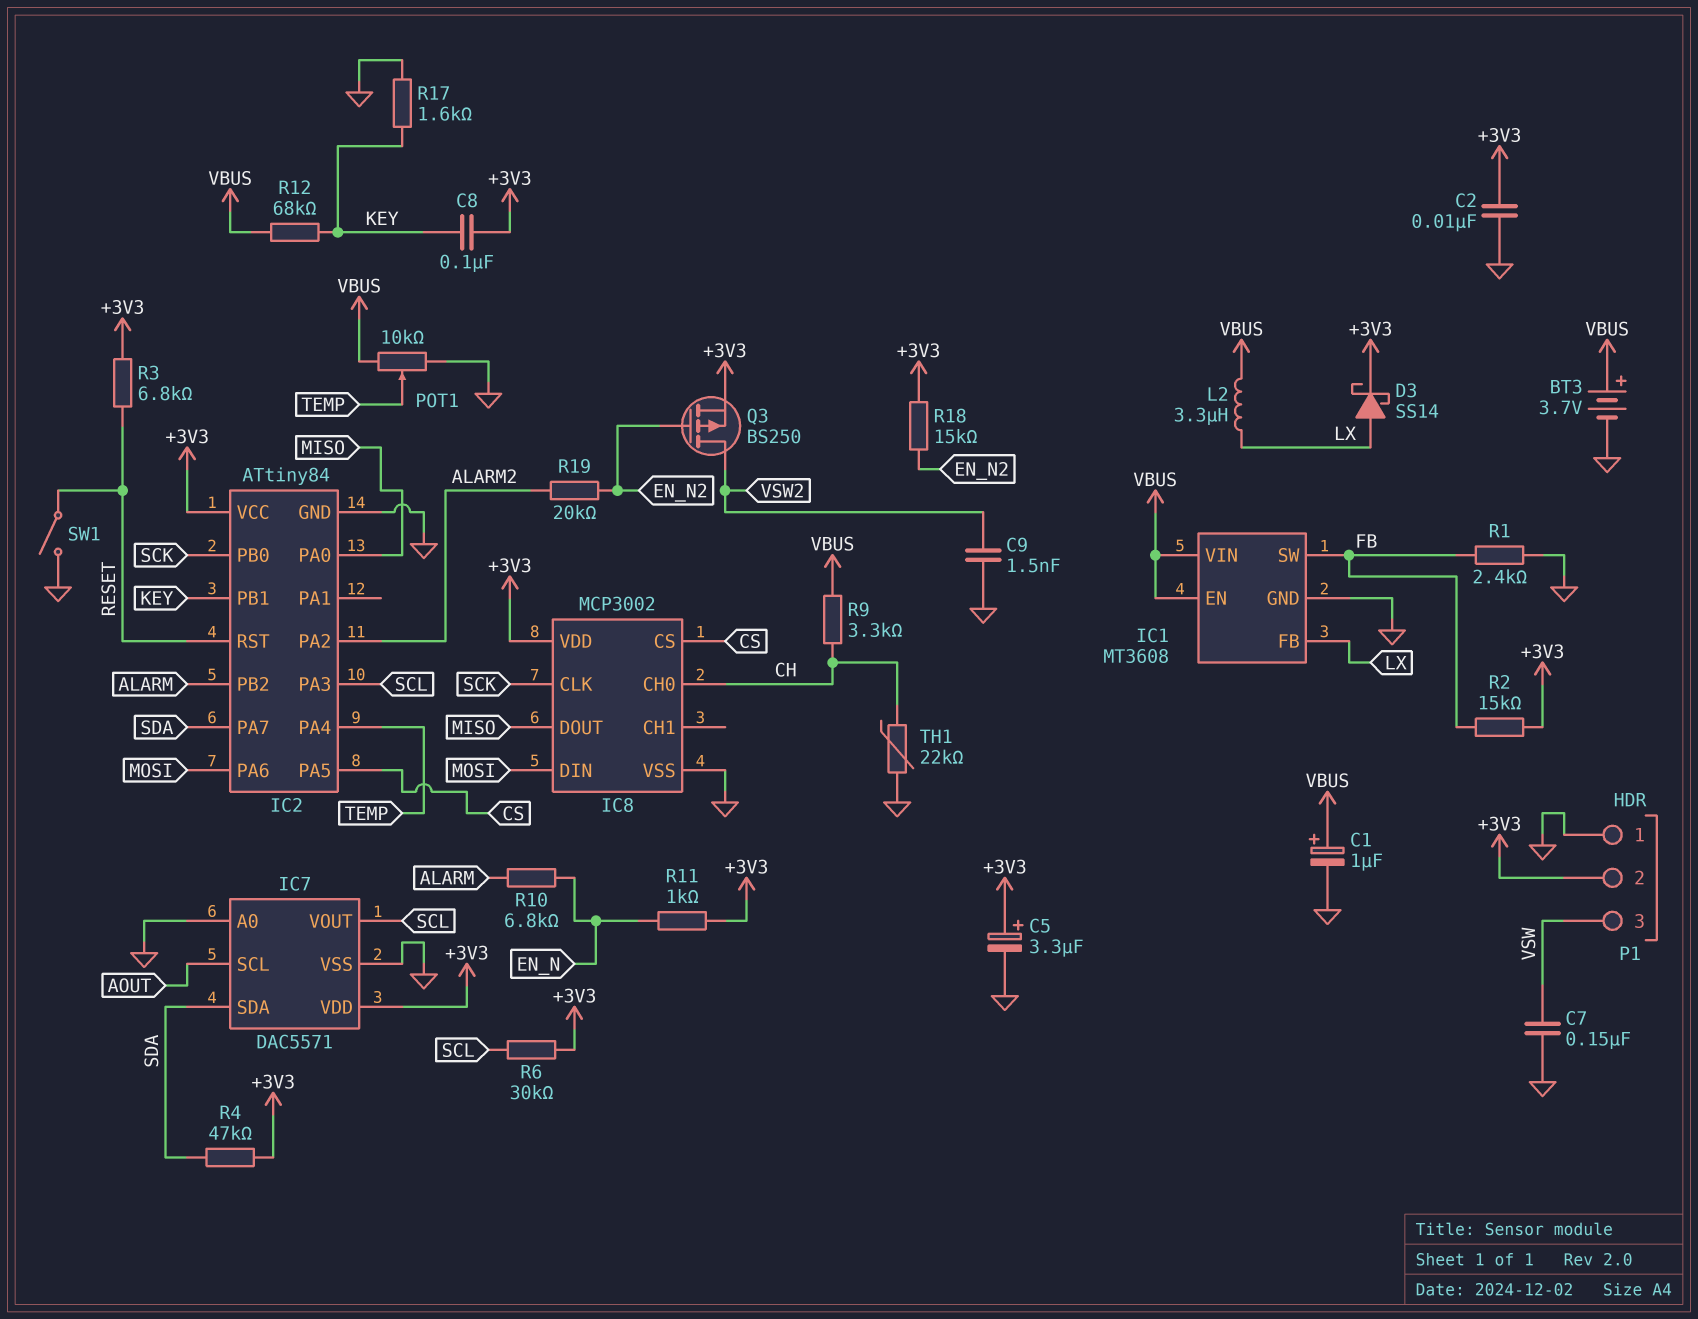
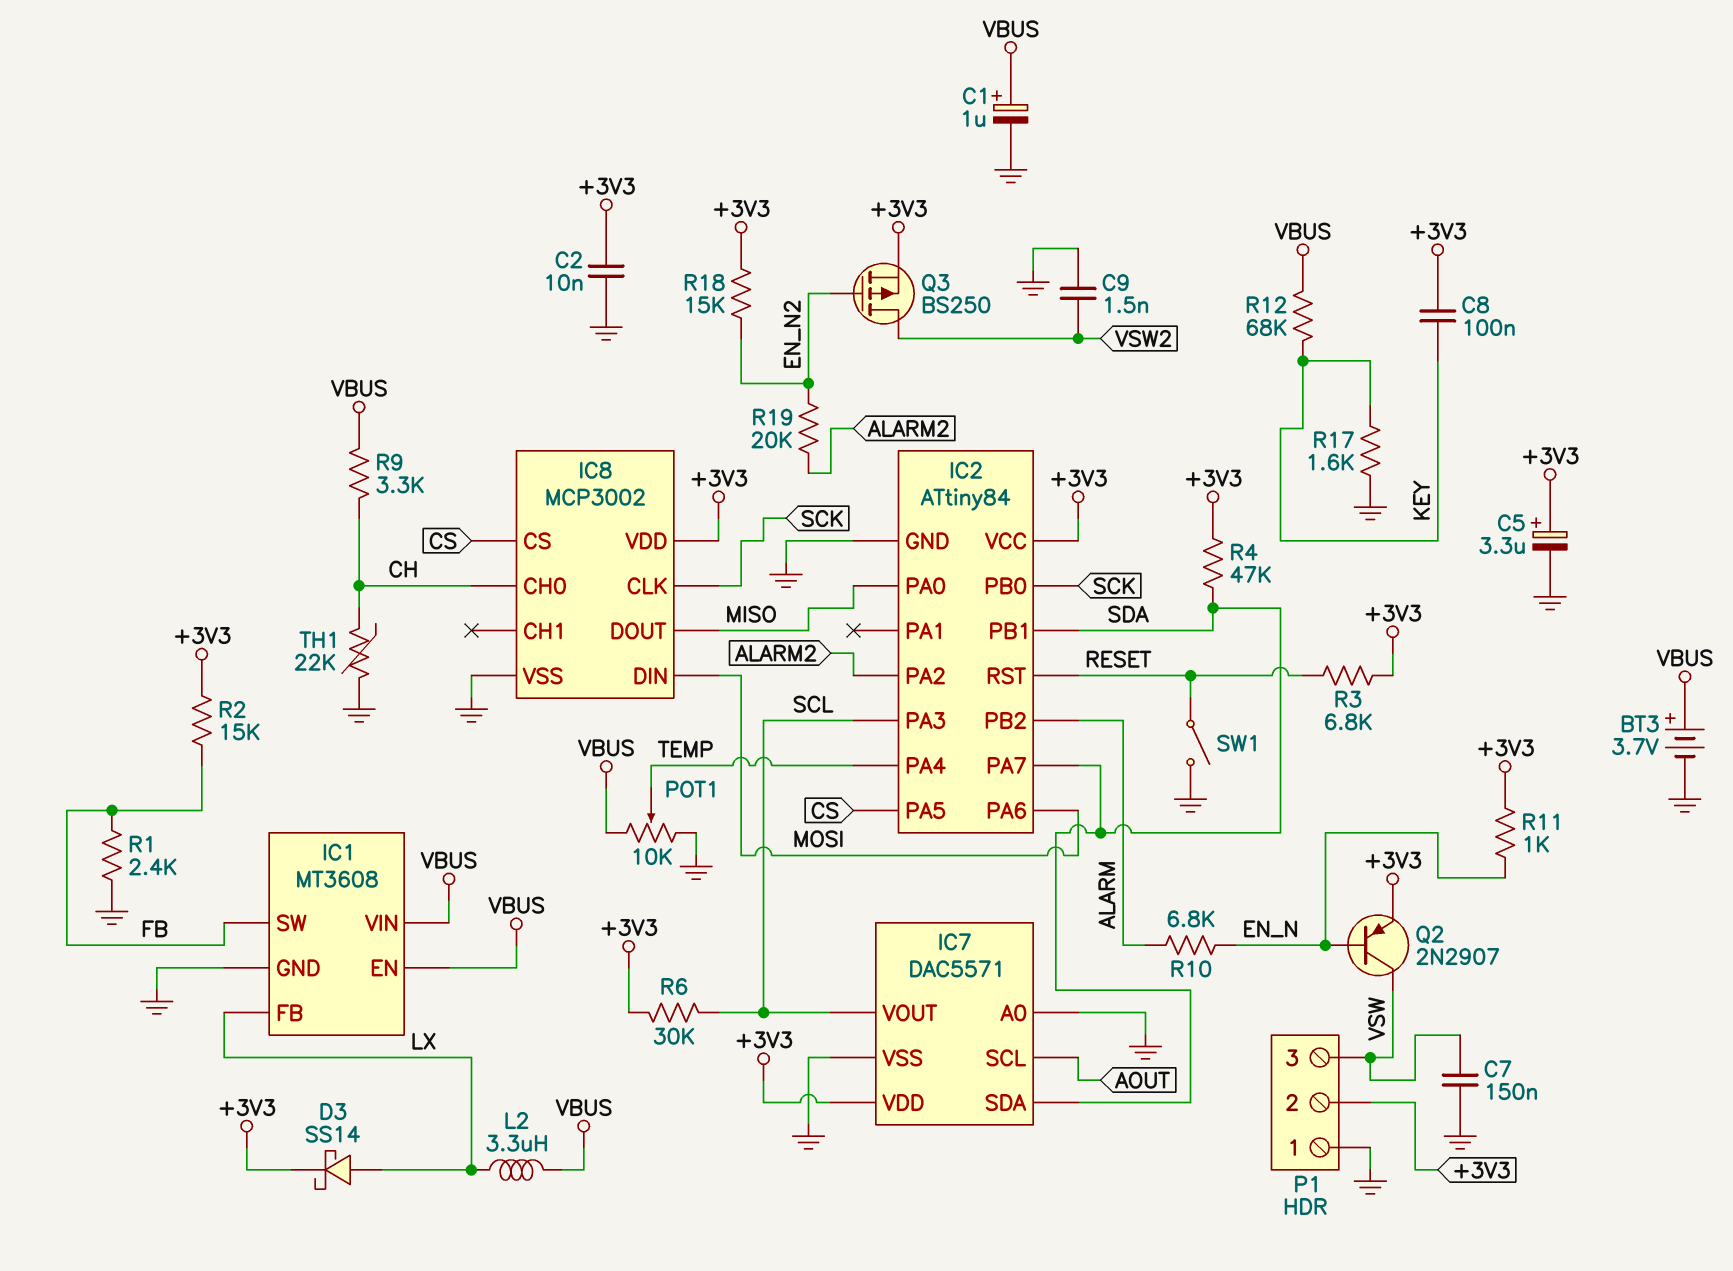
IC2 pin PB1: KEY -> SDA
Q2: none -> PNP 2N2907 (B EN_N, C VSW, E +3V3)

